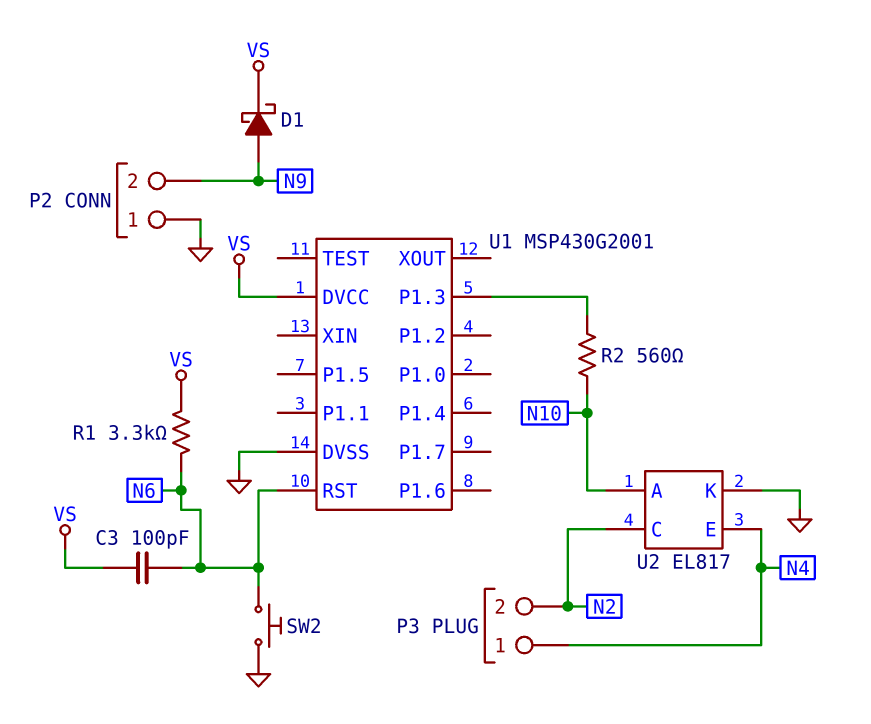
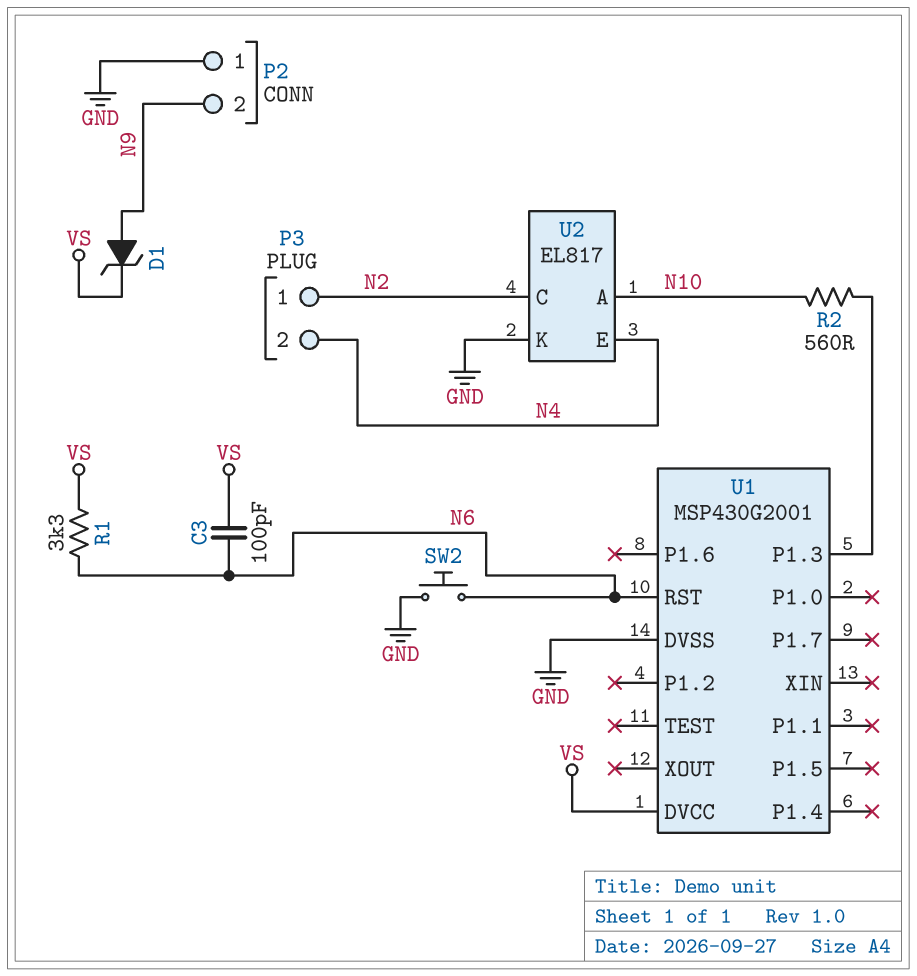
D1: schottky (A N9, K VS) -> zener (A N9, K VS)
P3 pin 1: N4 -> N2
P3 pin 2: N2 -> N4

